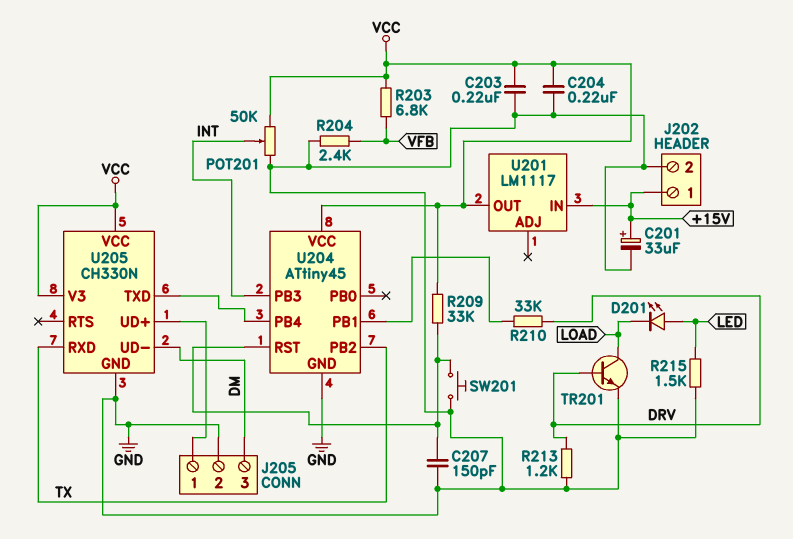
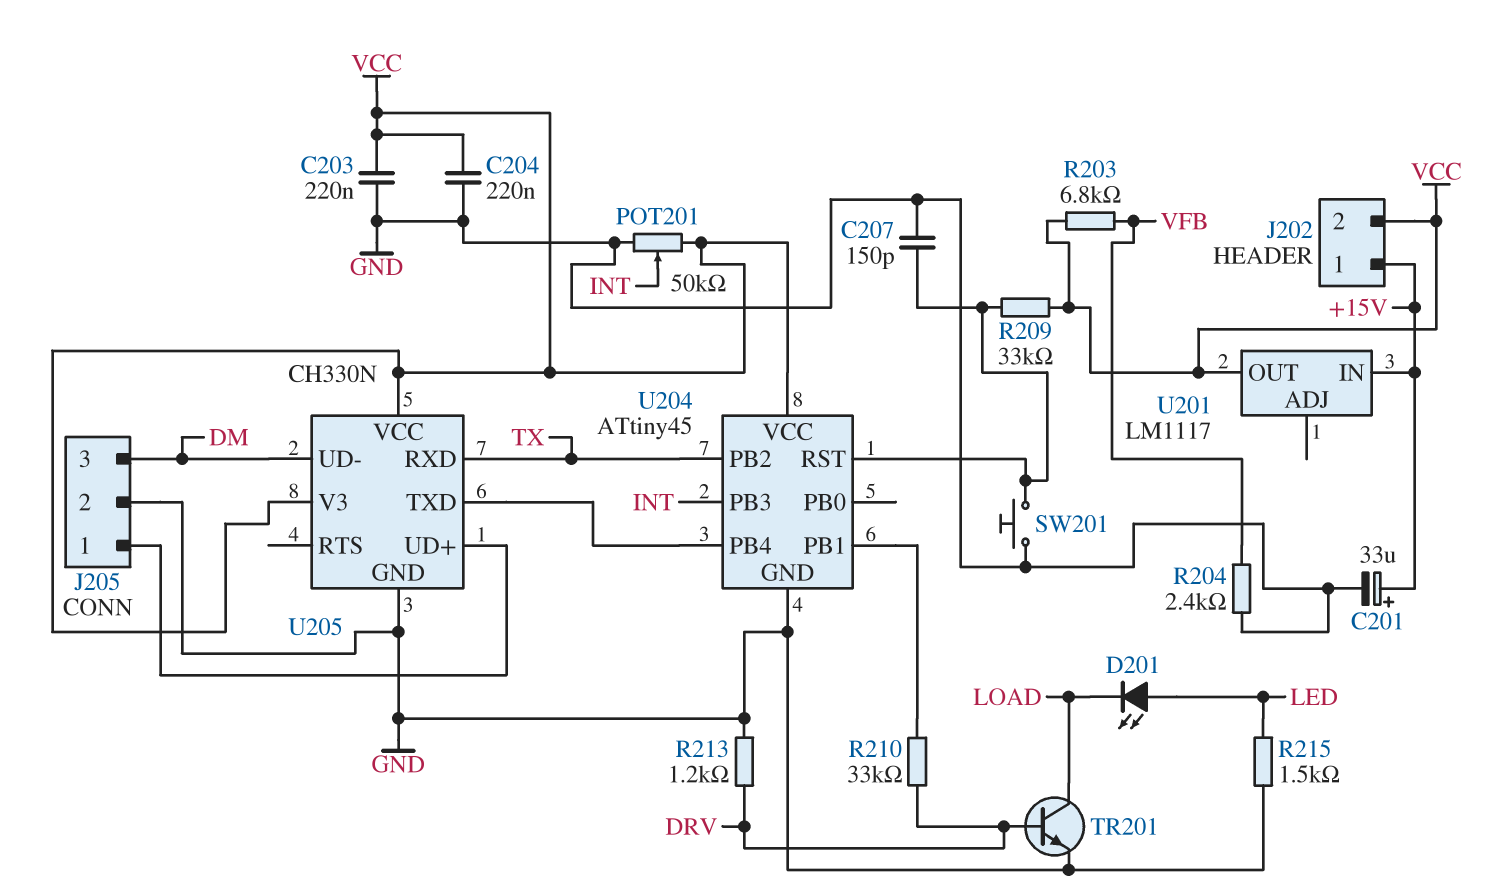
J202 pin 2: GND -> VCC

